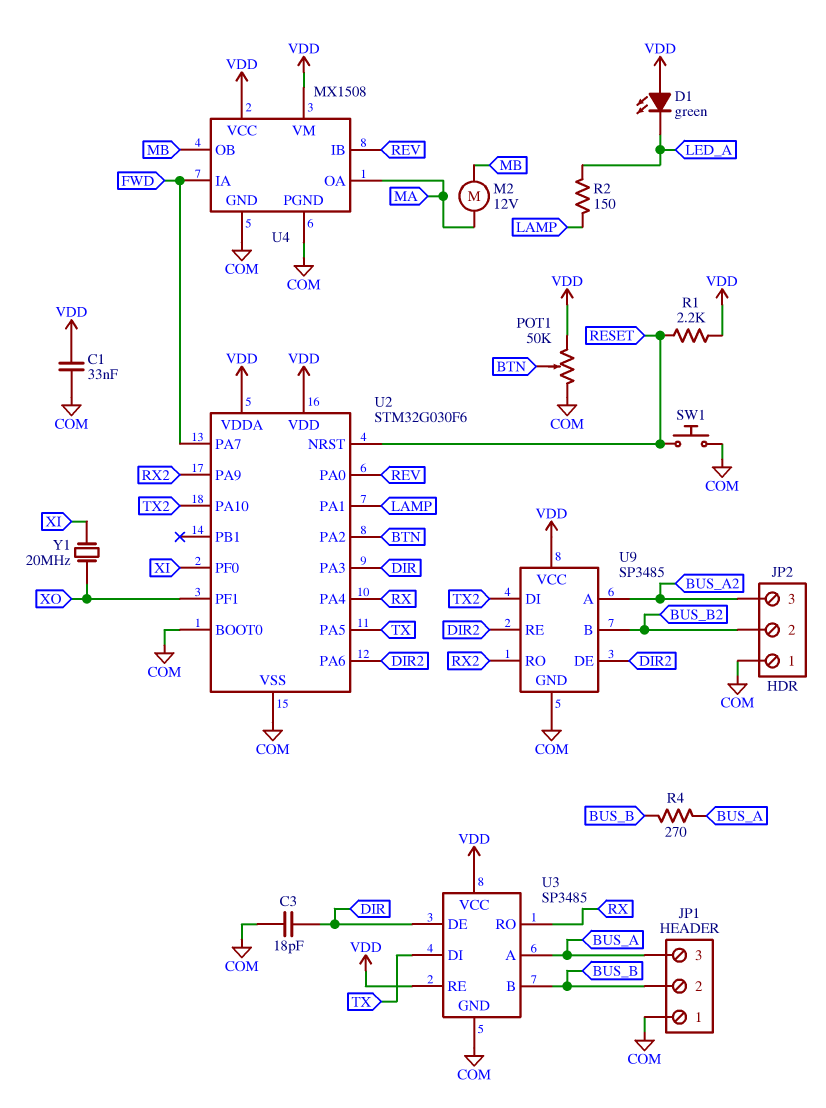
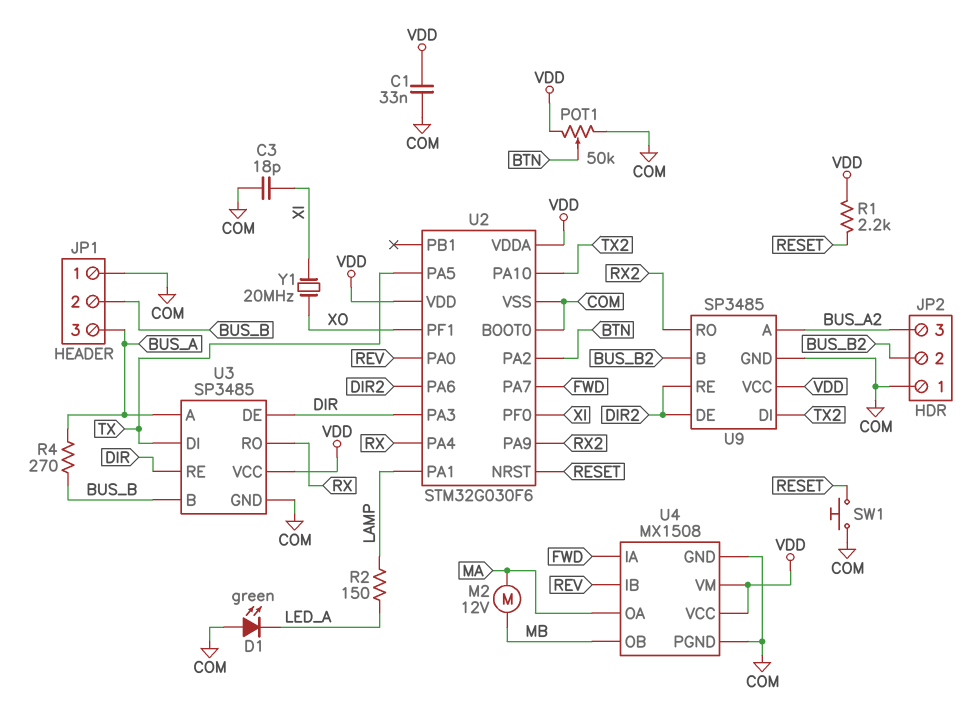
C3: 18pF (COM, DIR) -> 18pF (COM, XI)
D1: LED green (A VDD, K LED_A) -> LED green (A COM, K LED_A)
U3 pin RE: VDD -> DIR

